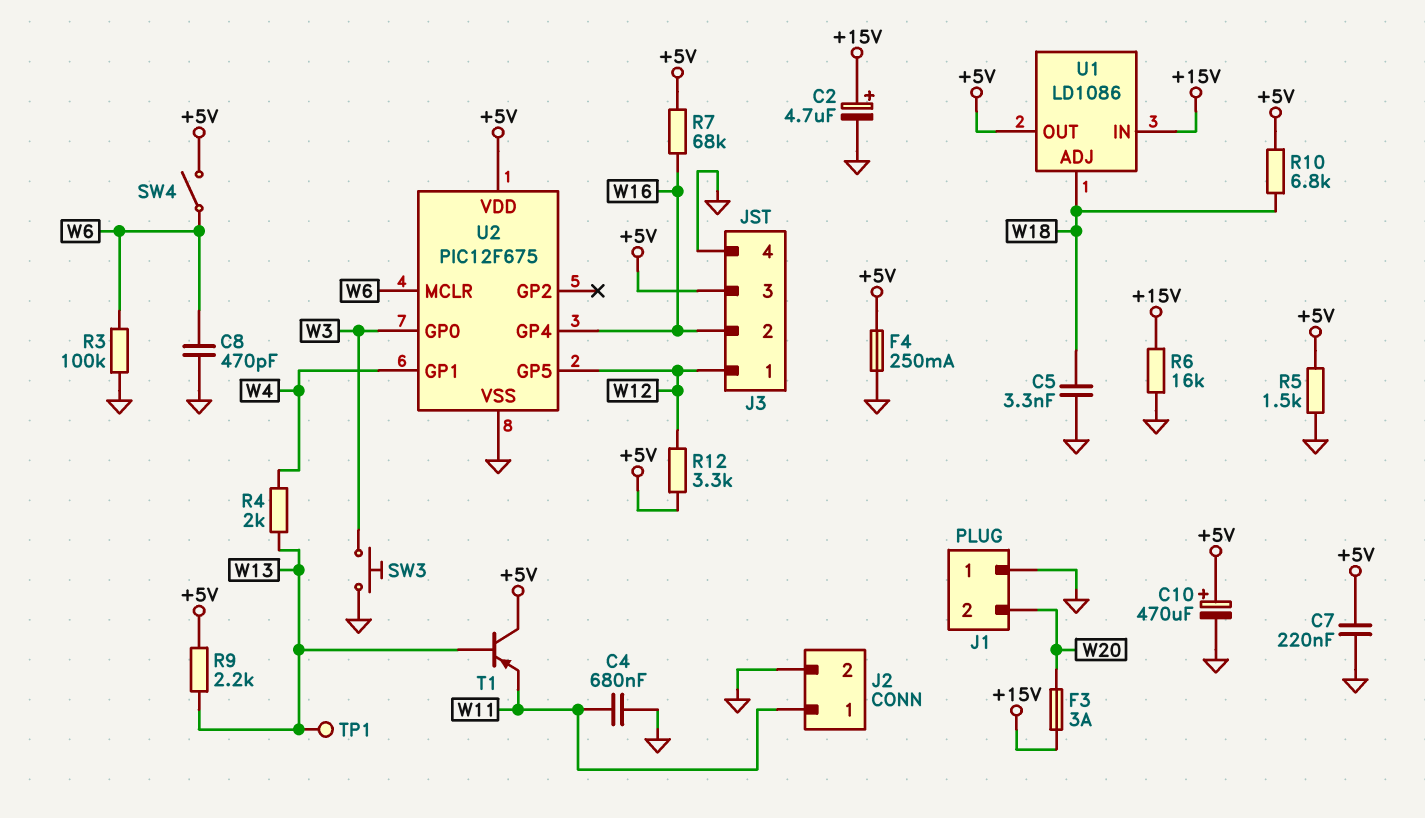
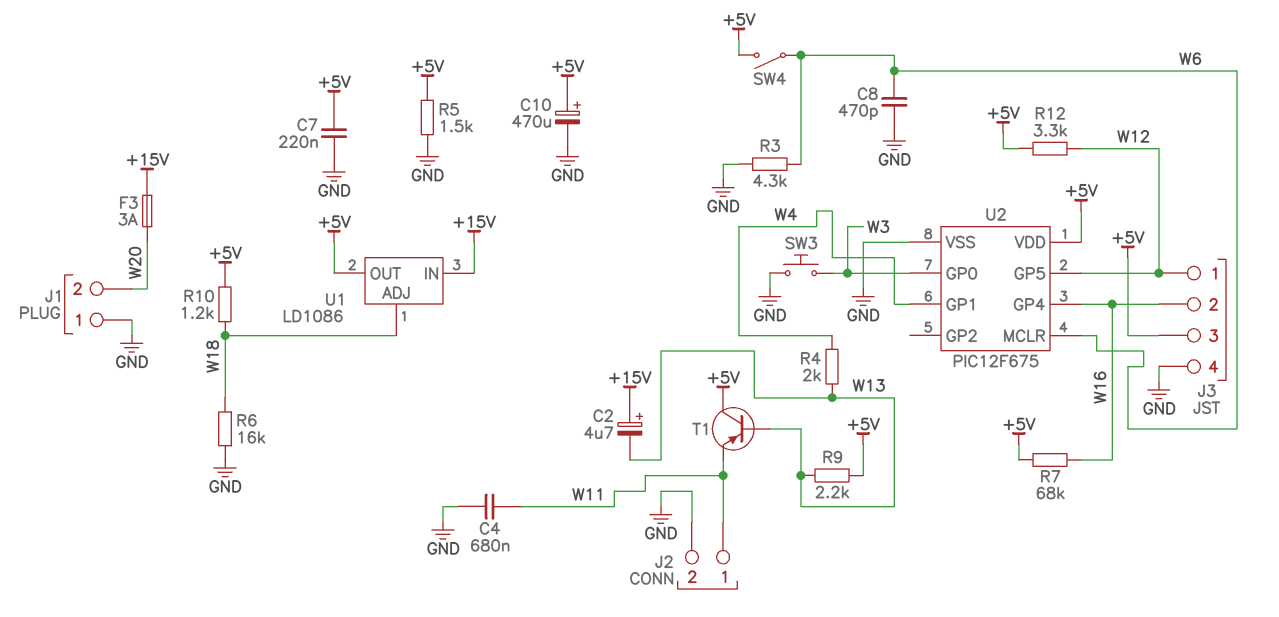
C2: 4.7uF (plus +15V, minus GND) -> 4.7uF (plus +15V, minus W13)
C5: 3.3nF (GND, W18) -> none
F4: 250mA (+5V, GND) -> none
R3: 100k (GND, W6) -> 4.3k (GND, W6)
R6: 16k (+15V, GND) -> 16k (GND, W18)
R10: 6.8k (+5V, W18) -> 1.2k (+5V, W18)
TP1: test point (W13) -> none

